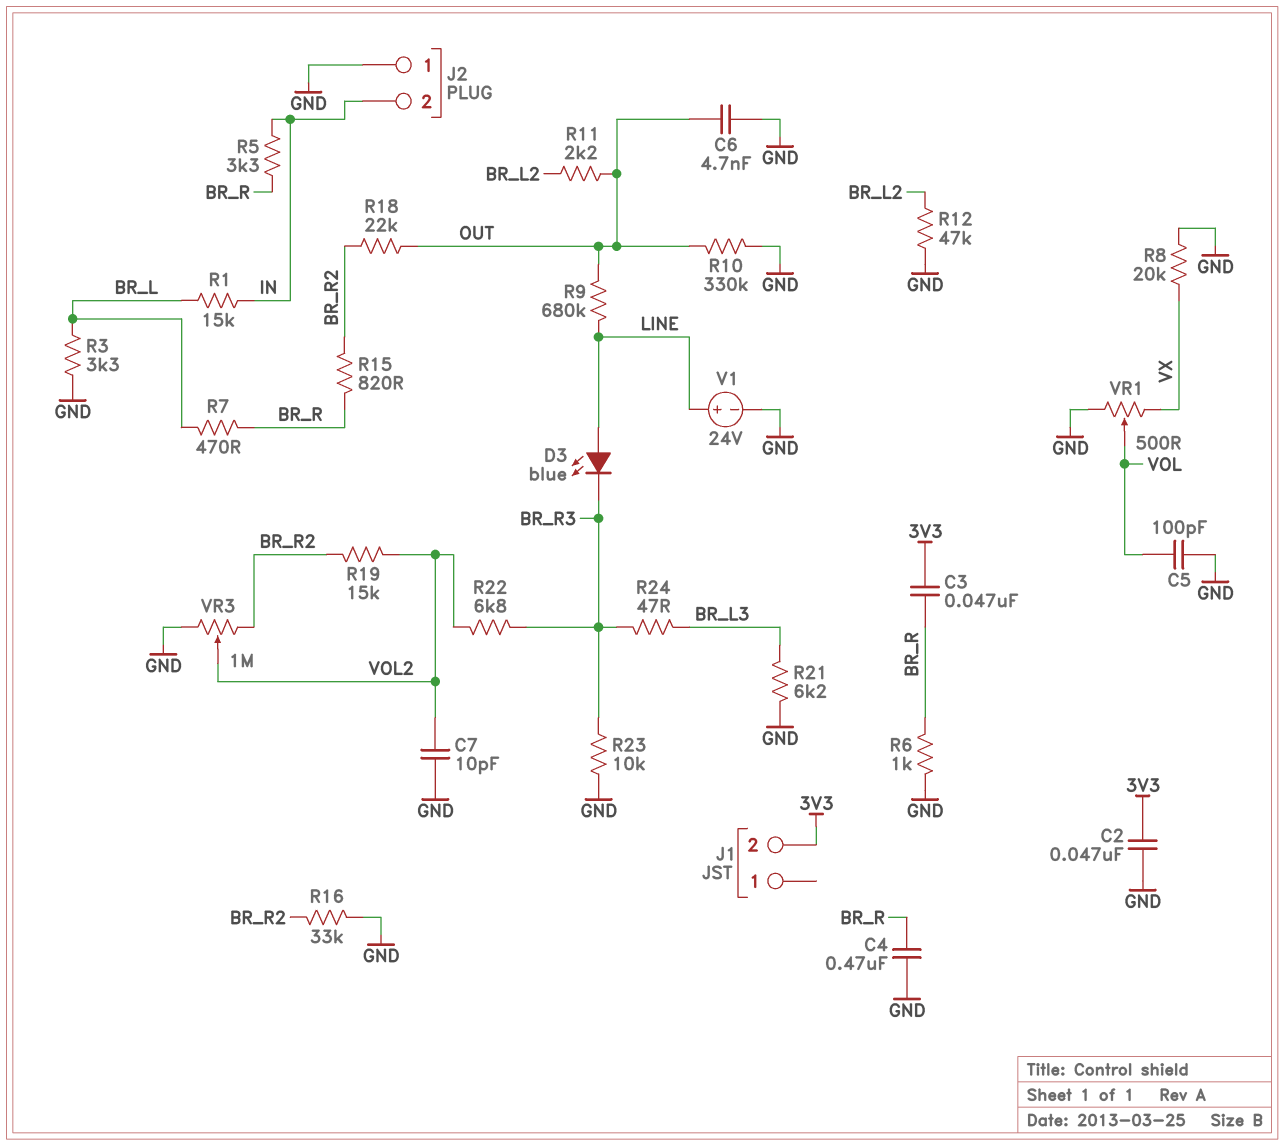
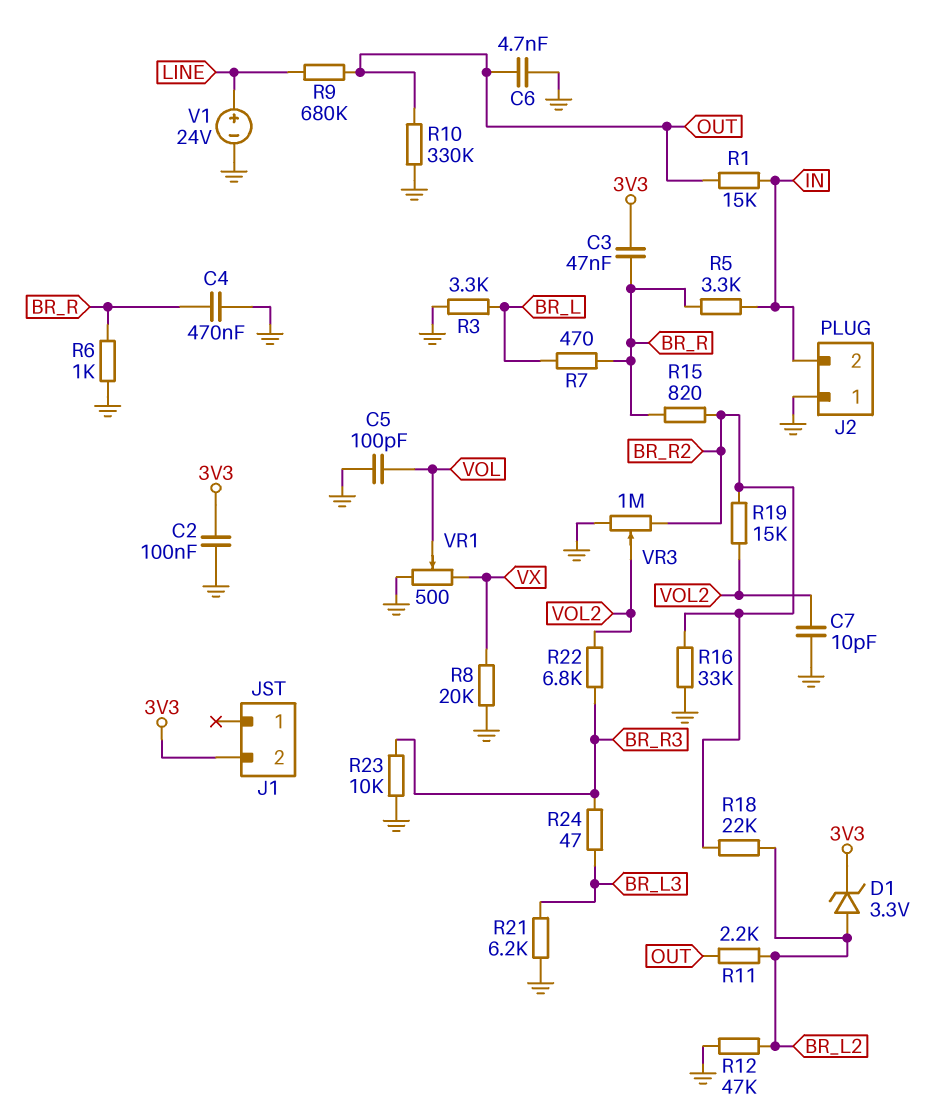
C2: 47nF (3V3, GND) -> 100nF (3V3, GND)
D1: none -> zener 3.3V (A BR_L2, K 3V3)
D3: LED blue (A LINE, K BR_R3) -> none
R1: 15k (BR_L, IN) -> 15k (IN, OUT)
R18: 22k (BR_R2, OUT) -> 22k (BR_L2, BR_R2)

